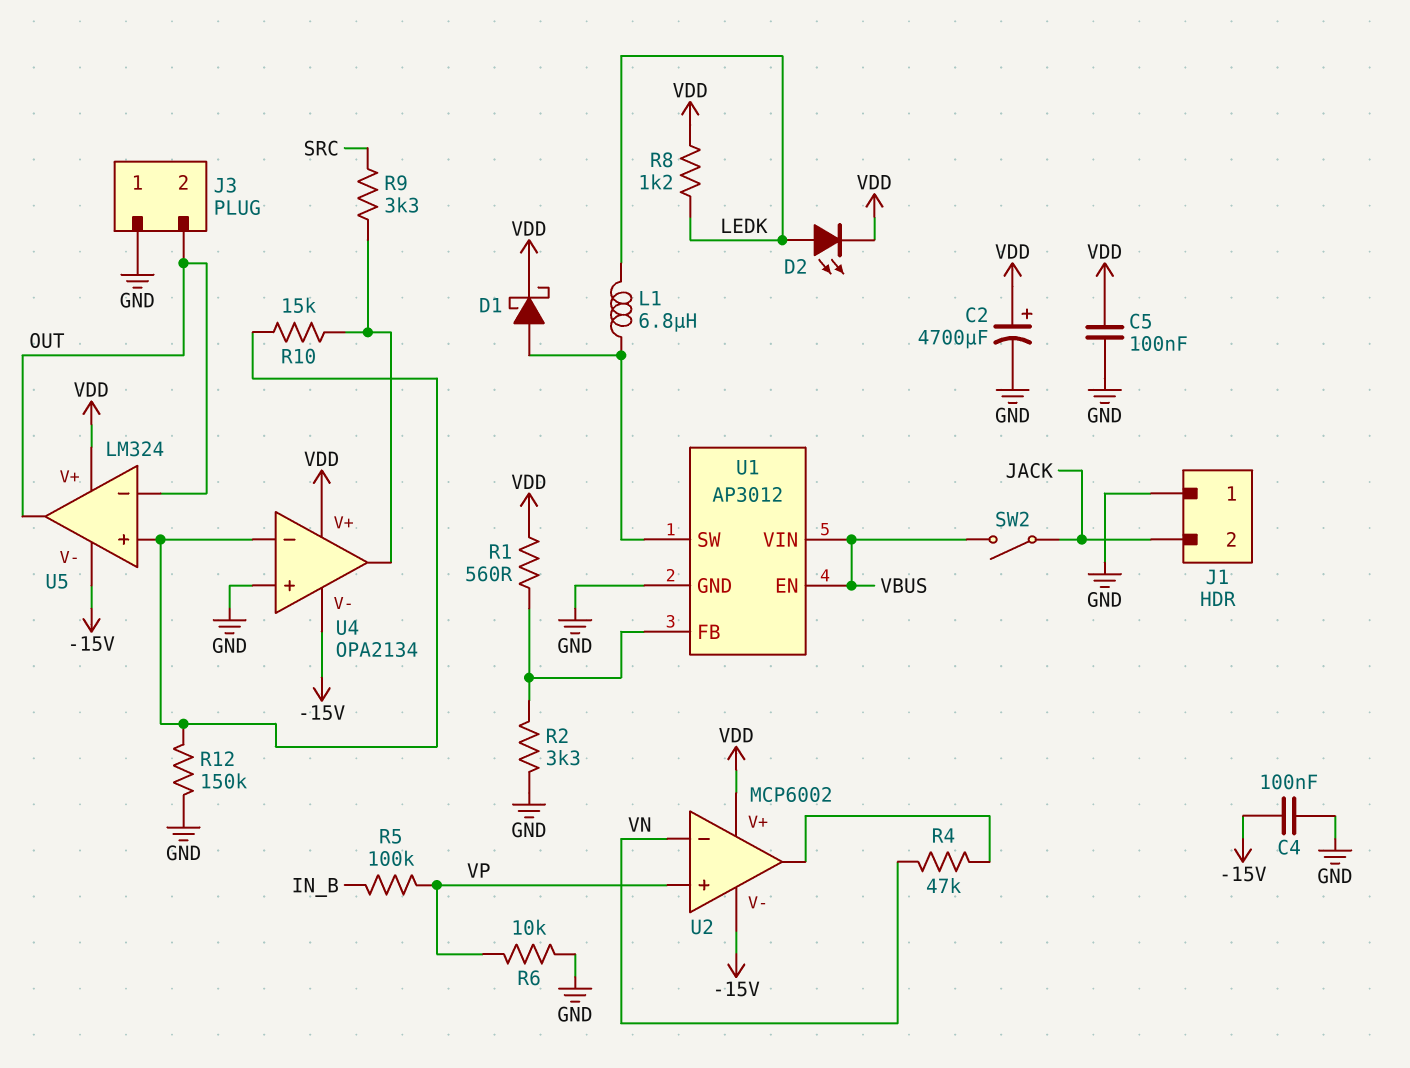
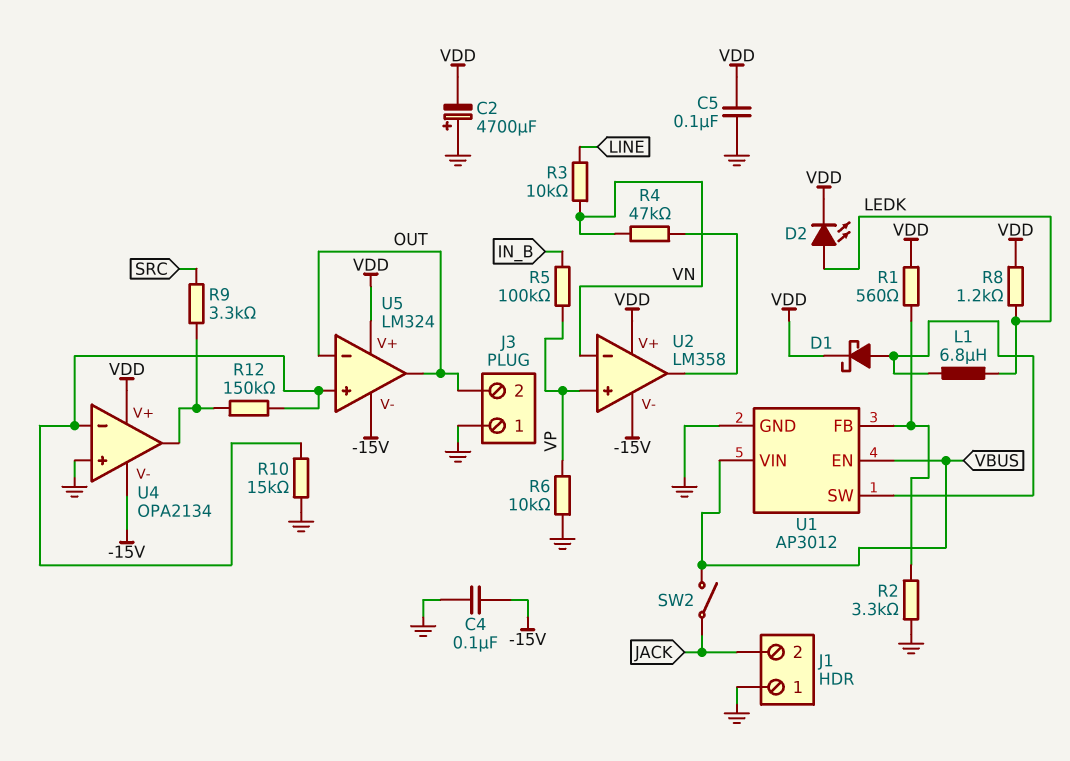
C2: 4700uF (plus VDD, minus GND) -> 4700uF (plus GND, minus VDD)
R3: none -> 10k (LINE, VN)
R10: 15k (U4/in-, U4/out) -> 15k (GND, U4/in-)
R12: 150k (GND, U4/in-) -> 150k (U4/in-, U4/out)
U2: MCP6002 -> LM358

